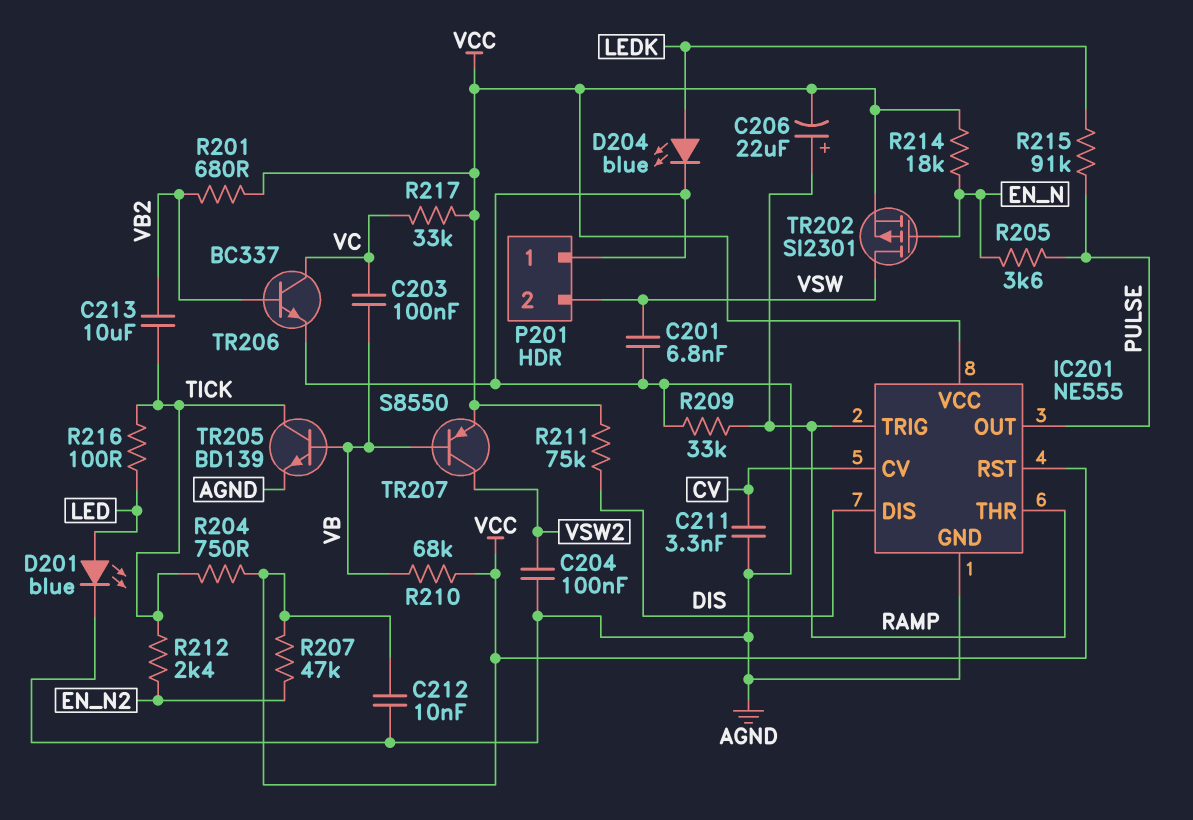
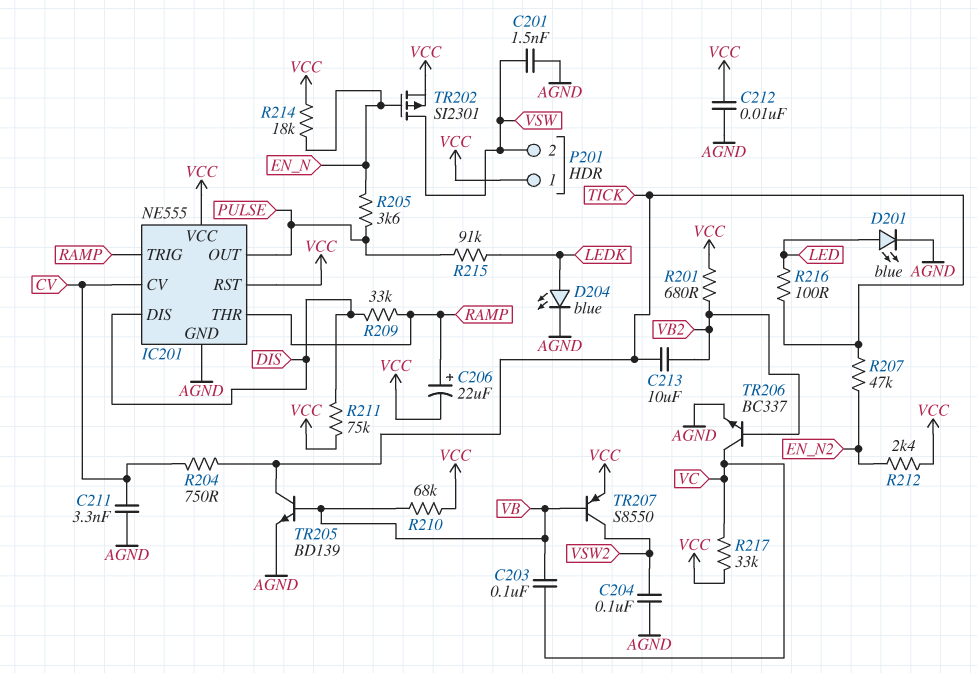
C201: 6.8nF (AGND, VSW) -> 1.5nF (AGND, VSW)
P201 pin 1: AGND -> VCC
R204: 750 (TICK, VCC) -> 750 (CV, TICK)
R207: 47k (EN_N2, VCC) -> 47k (EN_N2, TICK)
R209: 33k (AGND, RAMP) -> 33k (DIS, RAMP)
R212: 2.4k (EN_N2, TICK) -> 2.4k (EN_N2, VCC)

